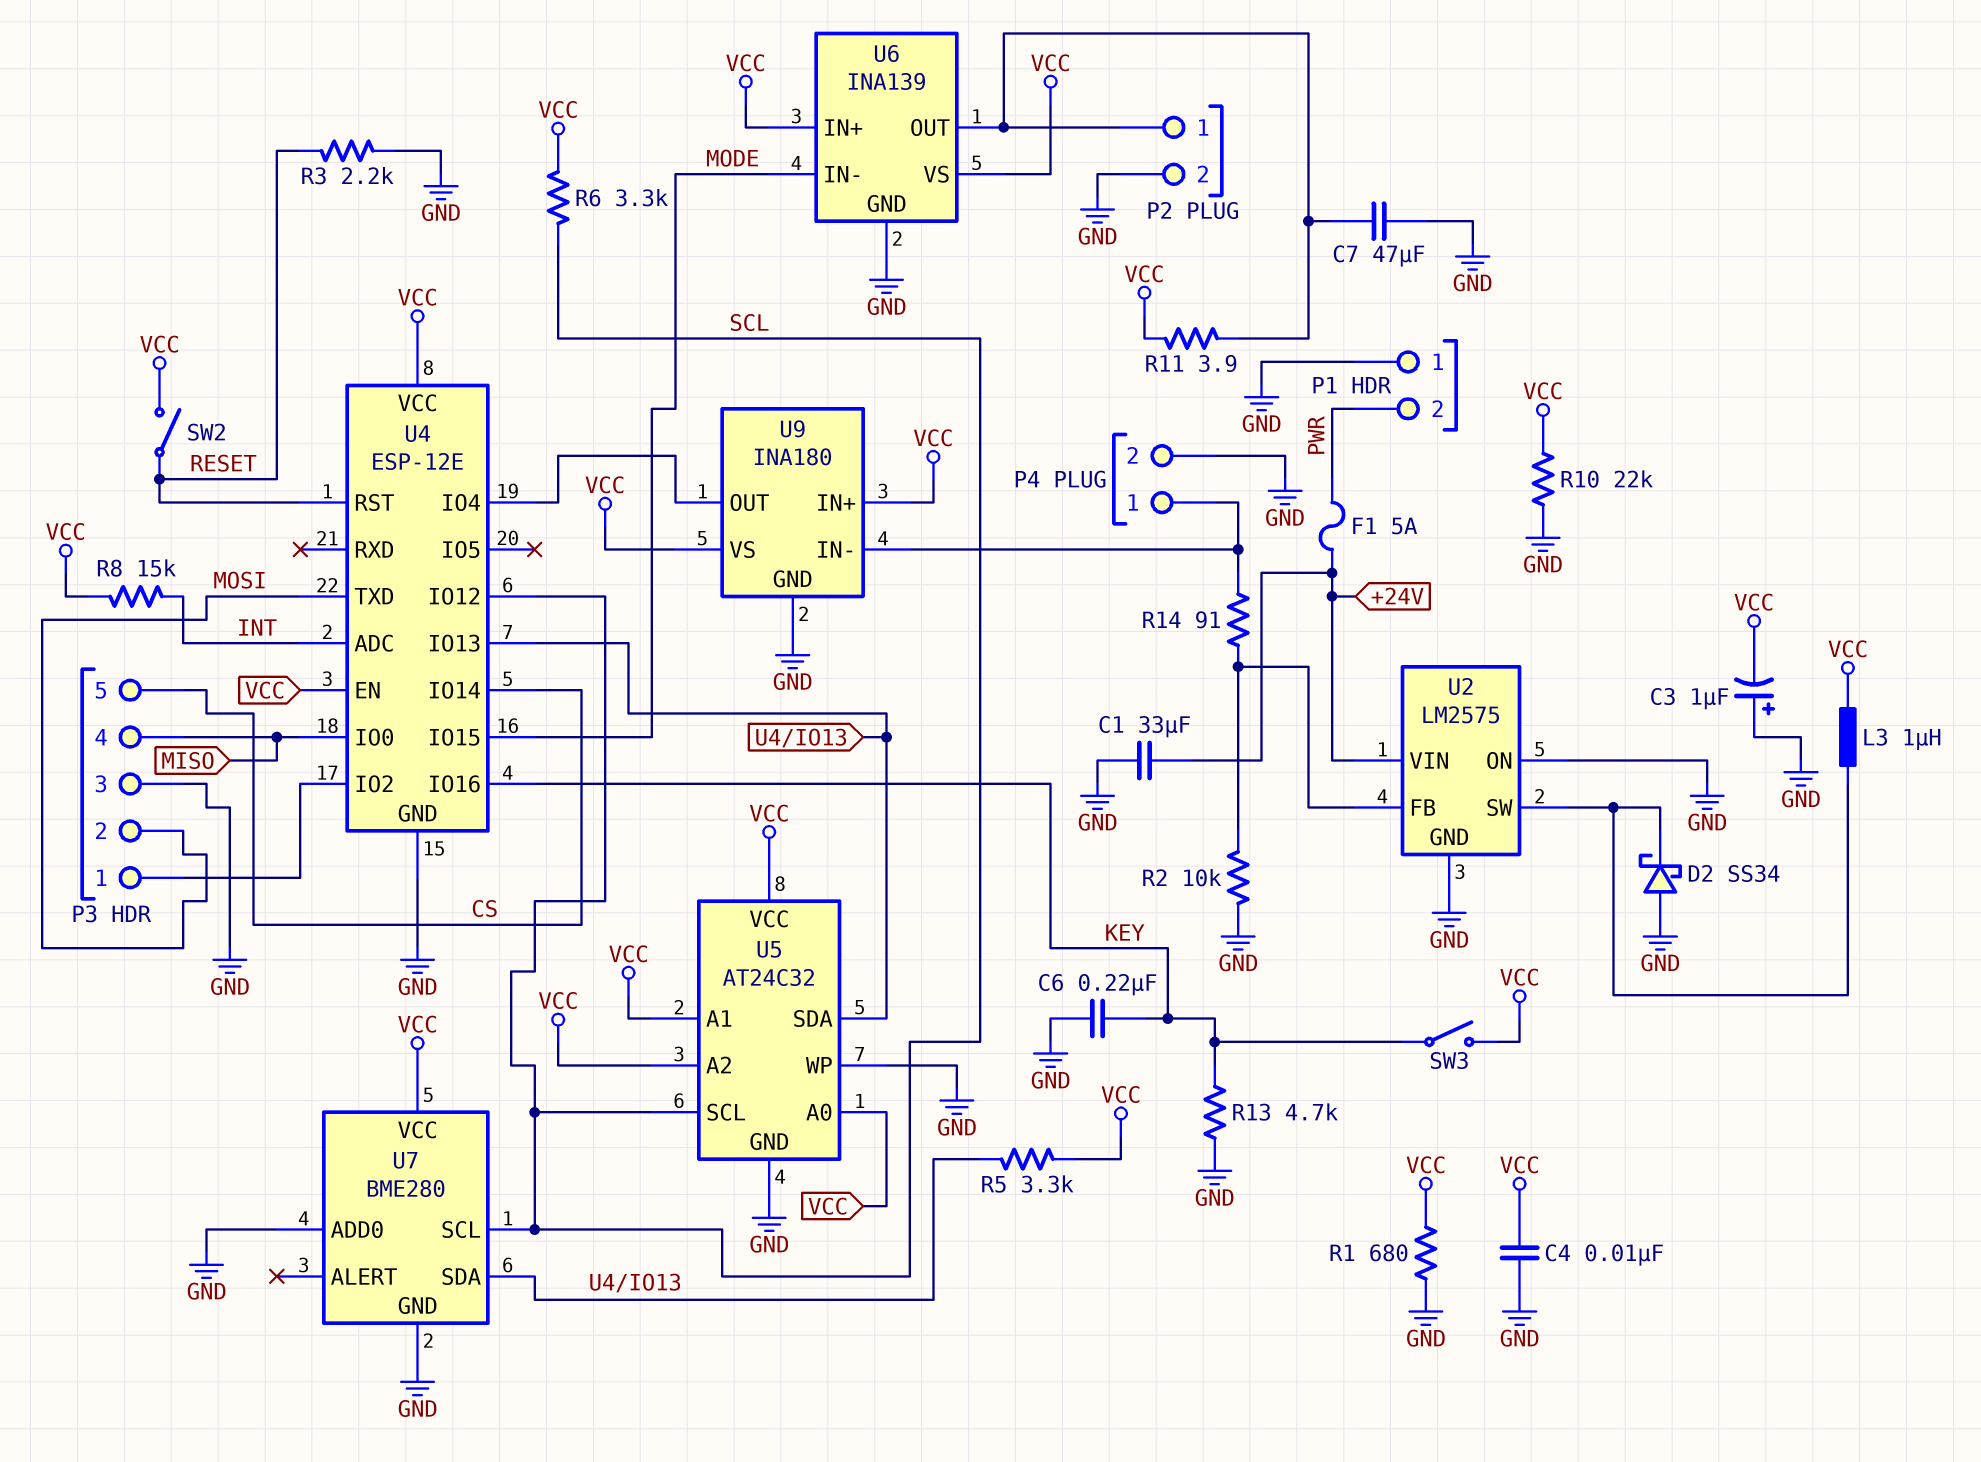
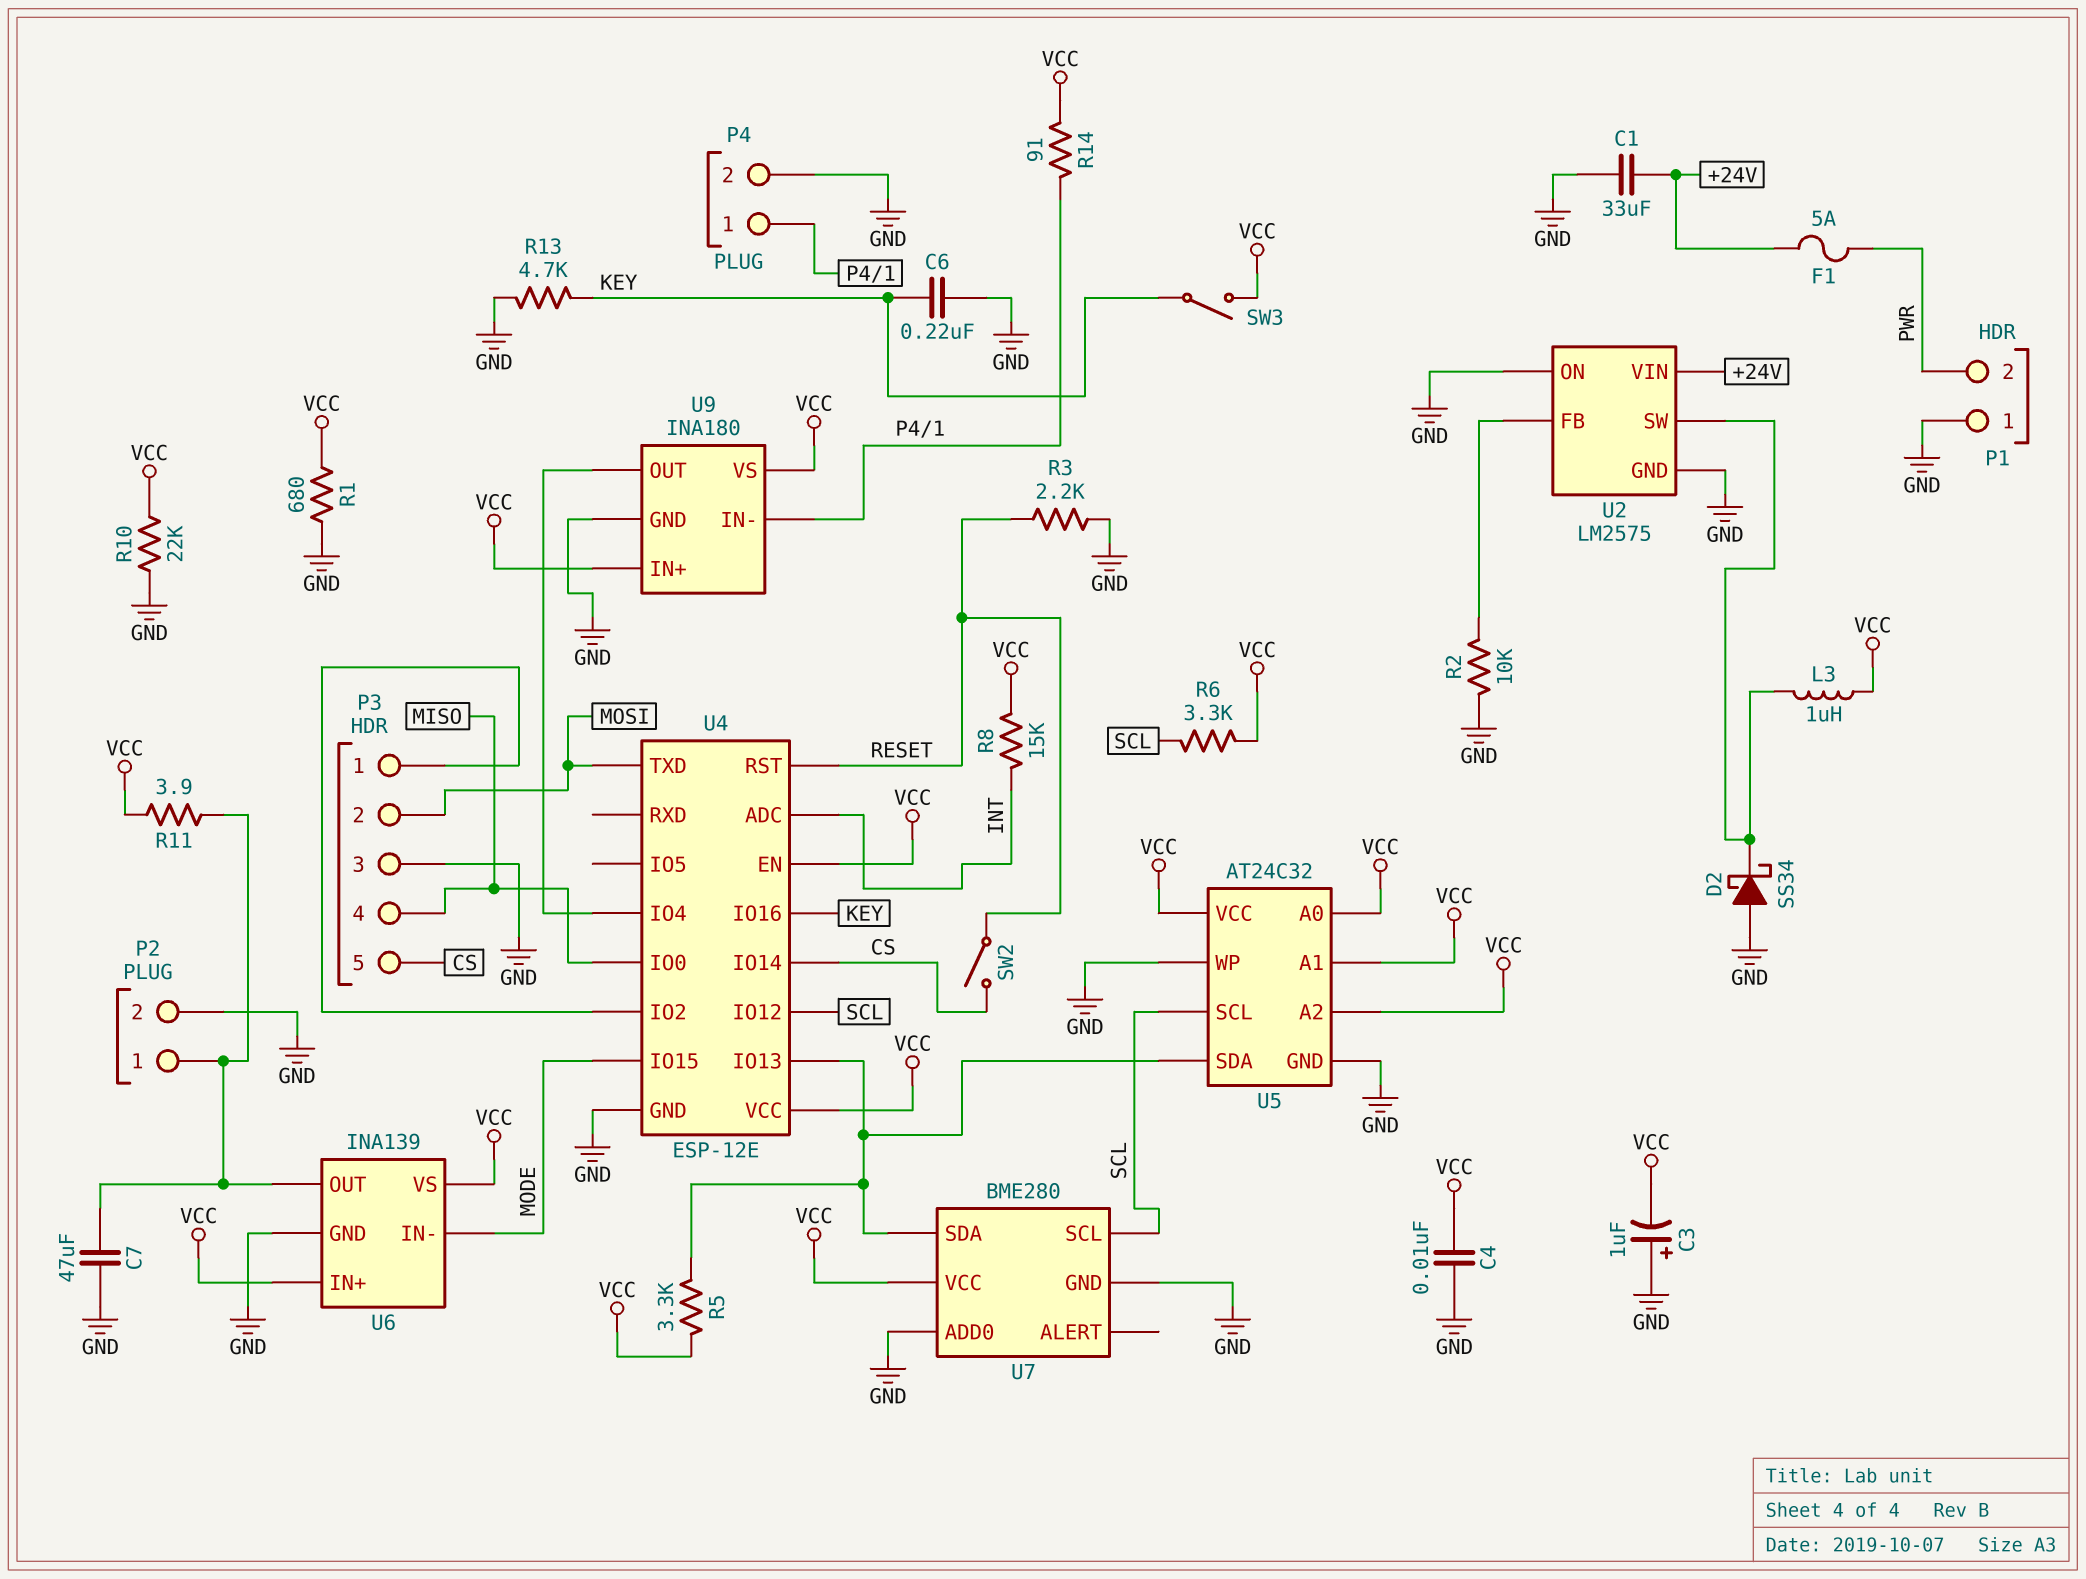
R14: 91 (P4/1, U2/FB) -> 91 (P4/1, VCC)
SW2: switch (RESET, VCC) -> switch (CS, RESET)

